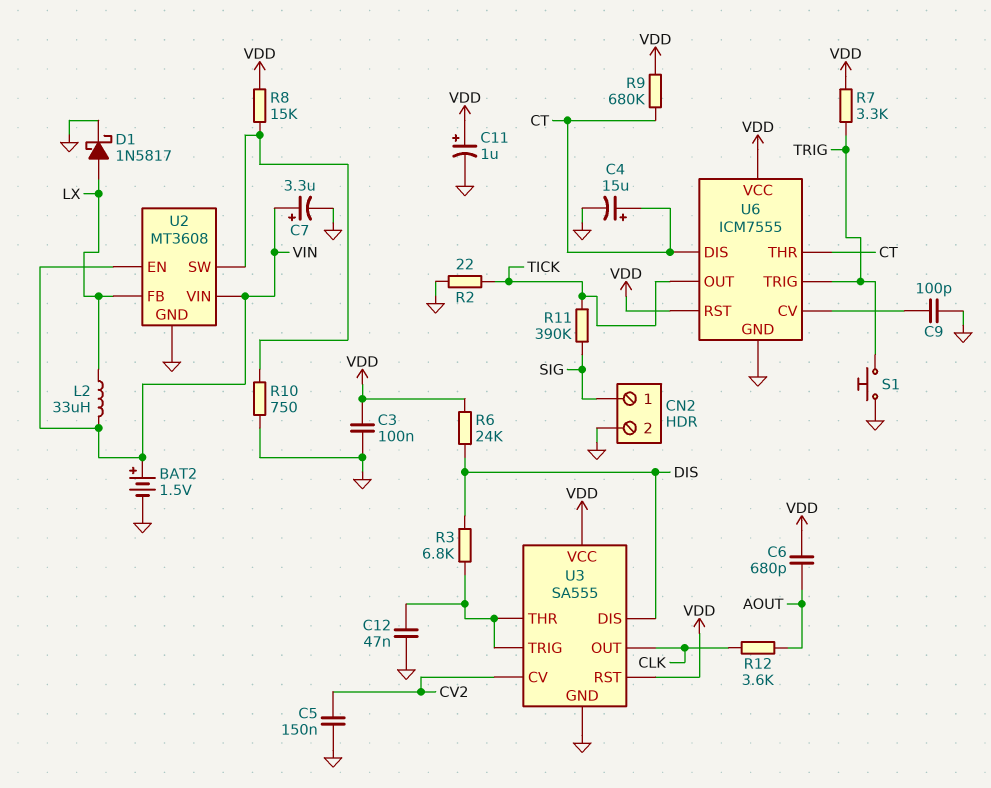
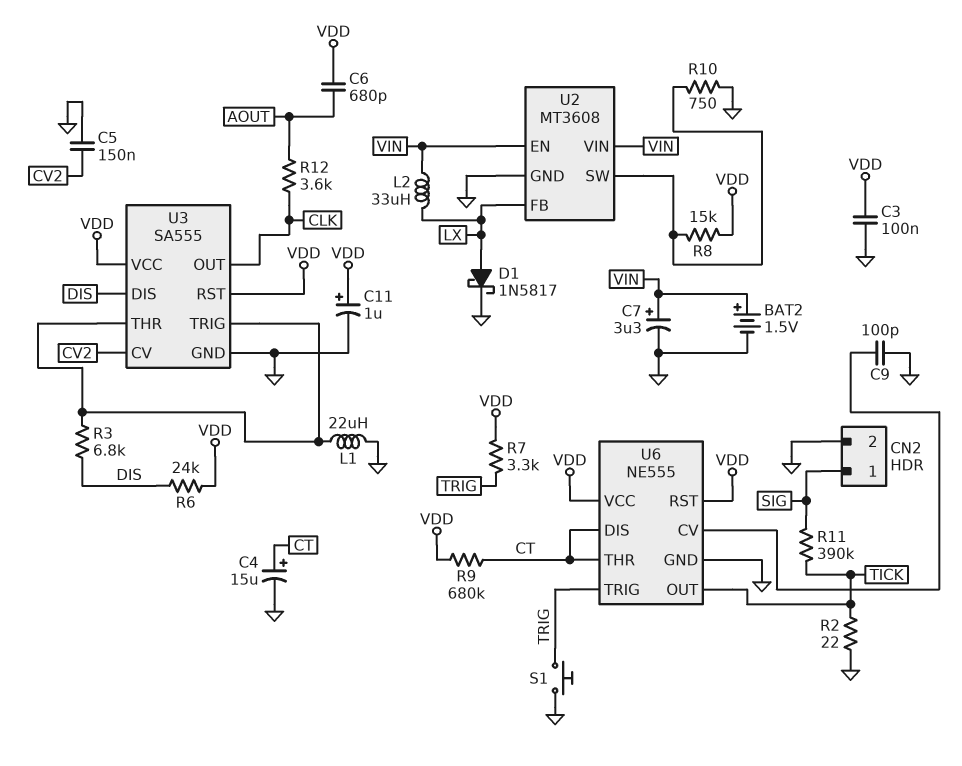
C12: 47nF (GND, U3/THR) -> none
L1: none -> 22uH (GND, U3/THR)
U6: ICM7555 -> NE555

